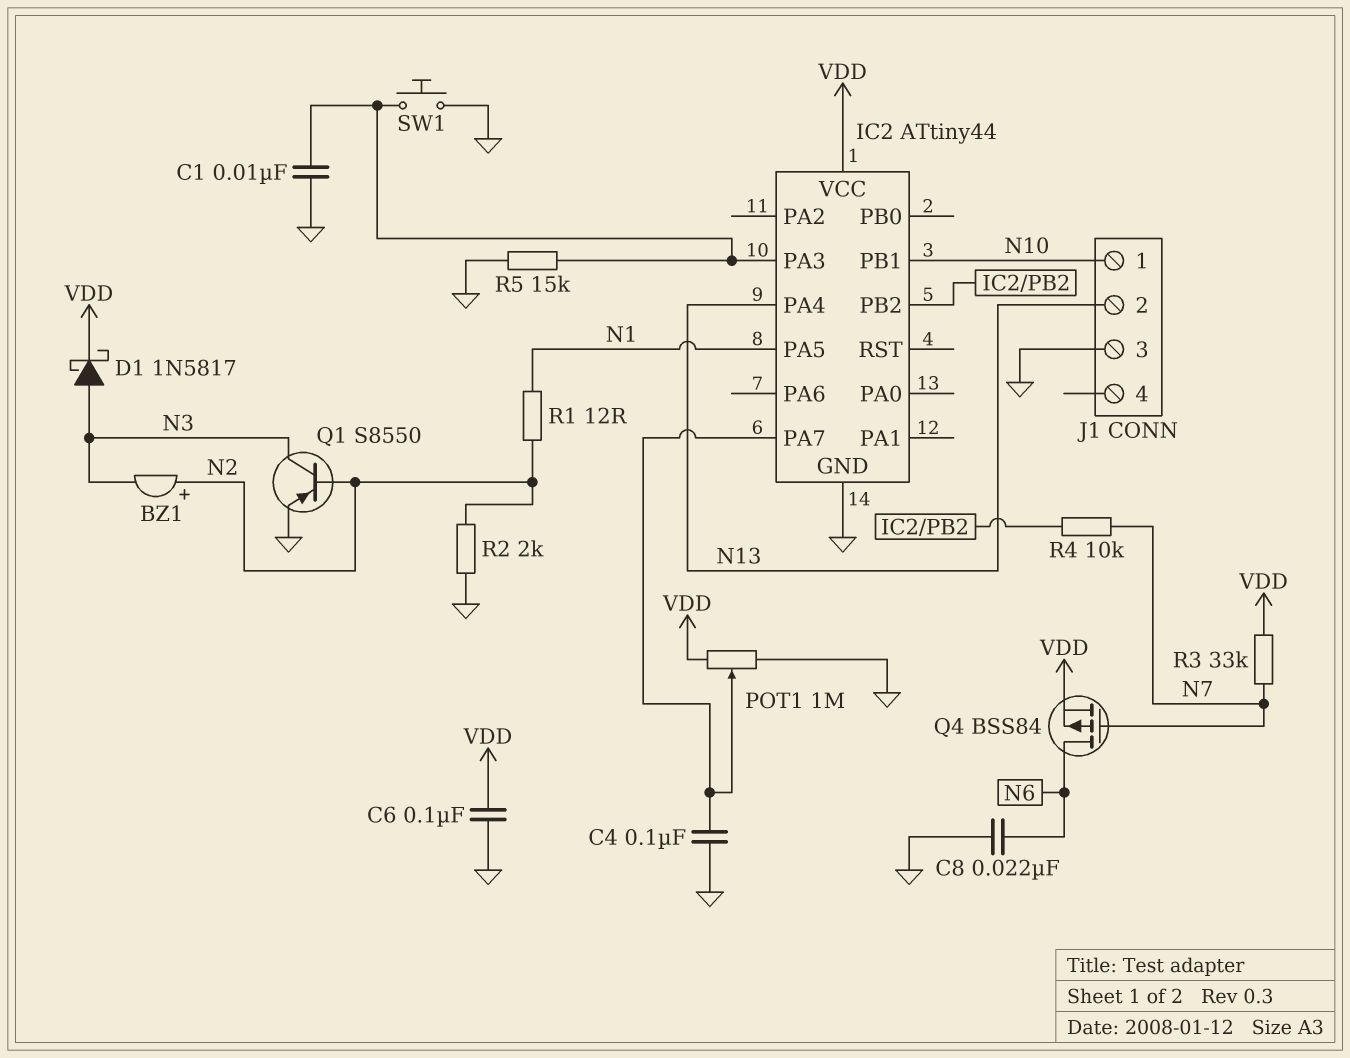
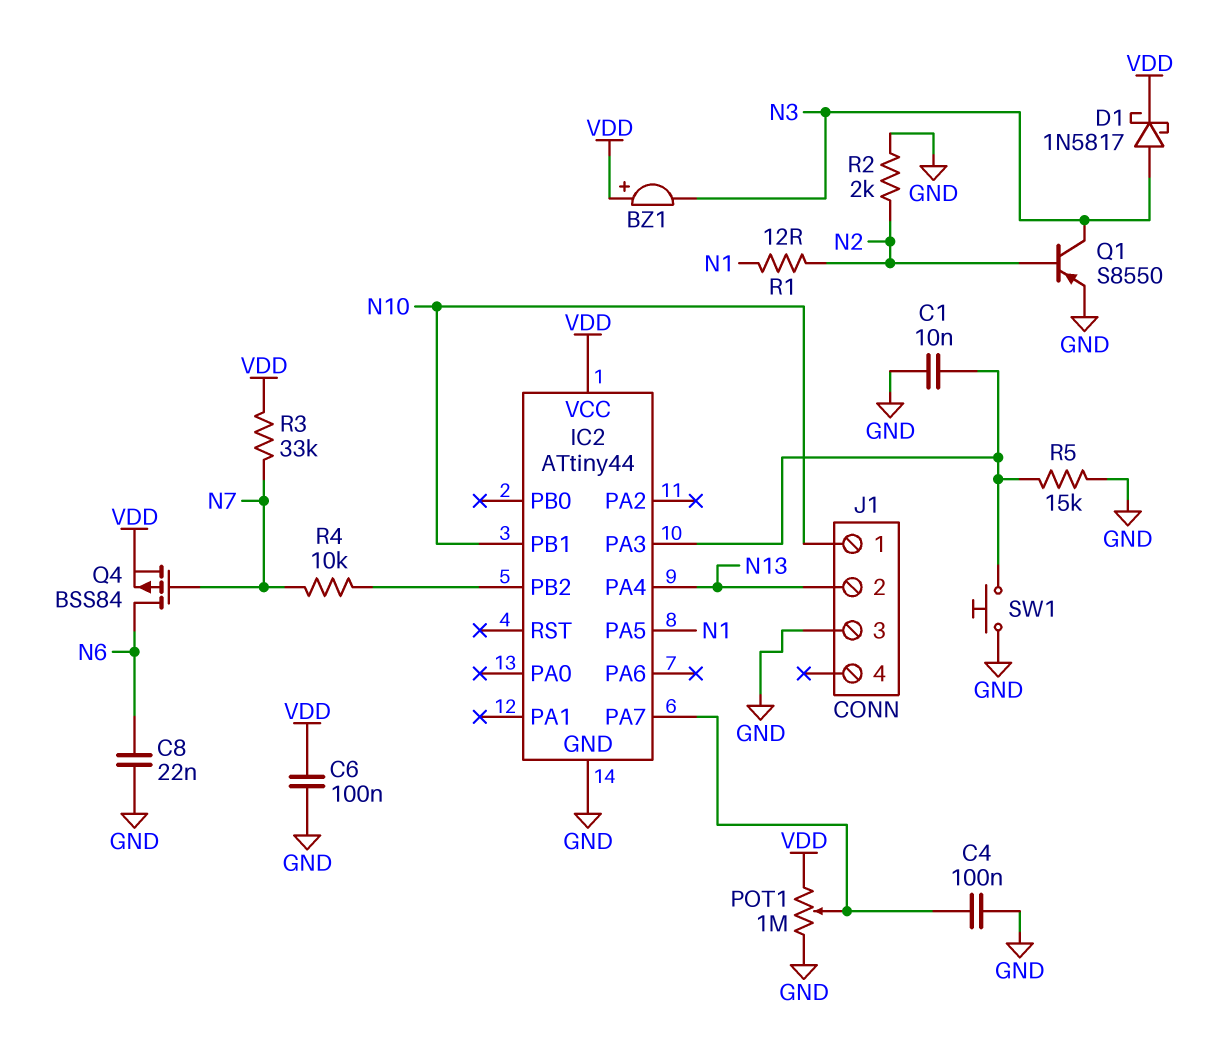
BZ1: buzzer (plus N2, minus N3) -> buzzer (plus VDD, minus N3)

